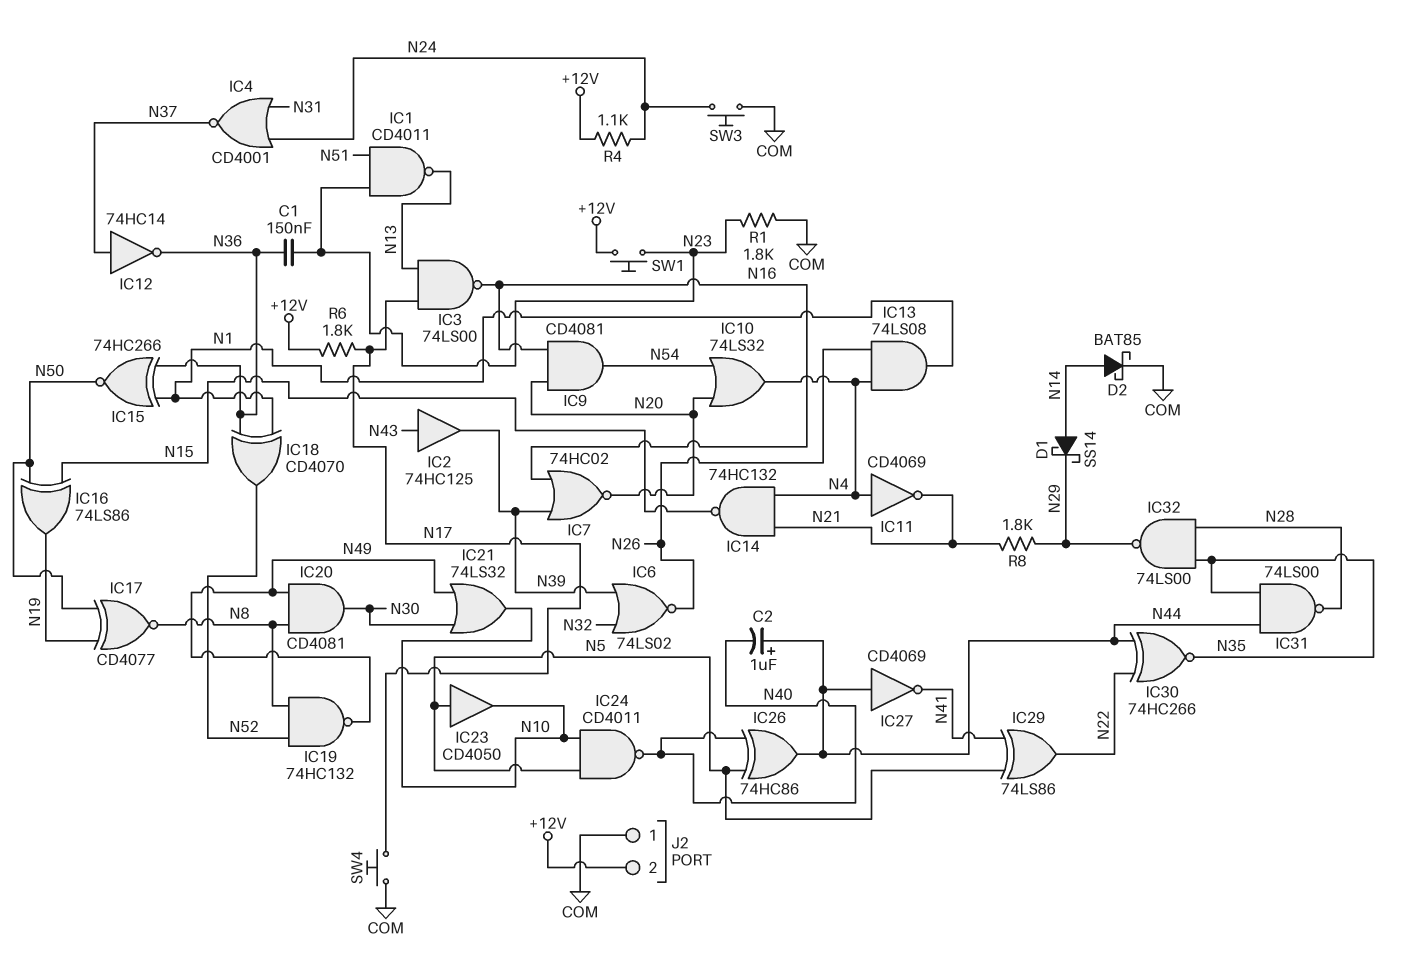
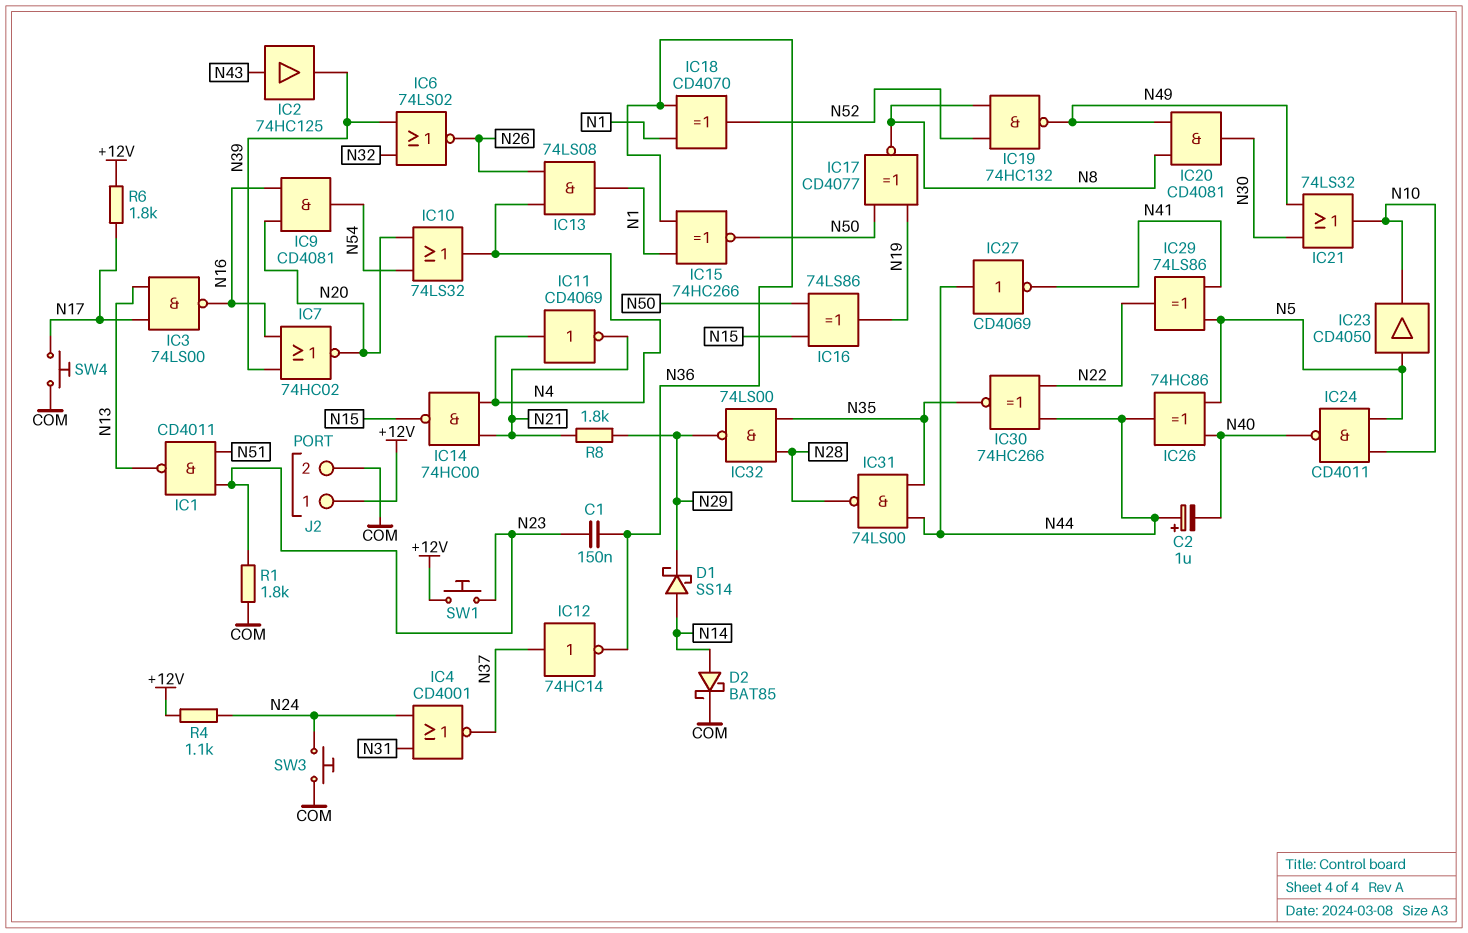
IC14: NAND 74HC132 (in N4, in N21, out N15) -> NAND 74HC00 (in N4, in N21, out N15)
J2 pin 1: COM -> +12V
J2 pin 2: +12V -> COM

